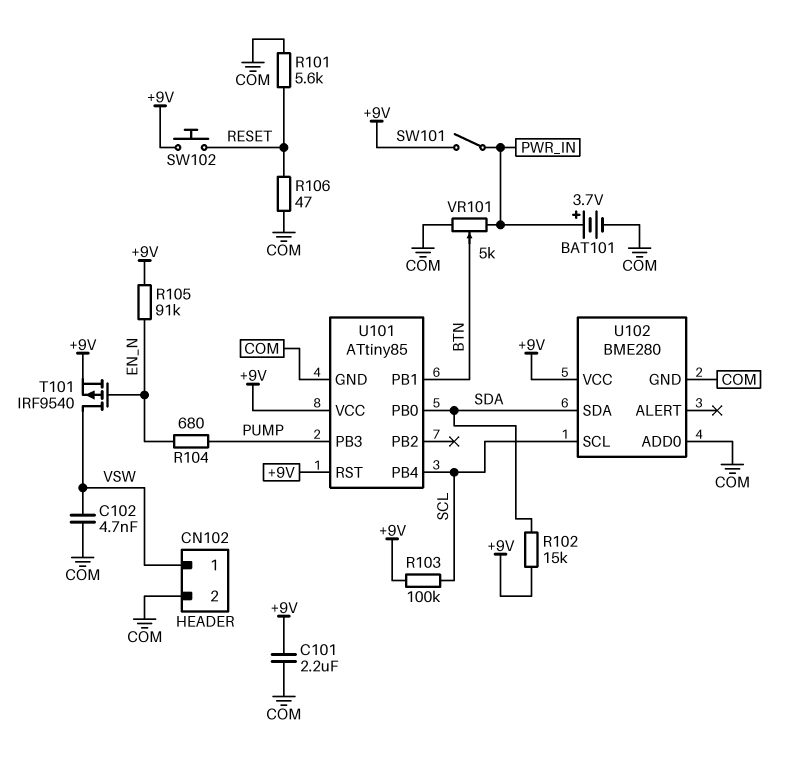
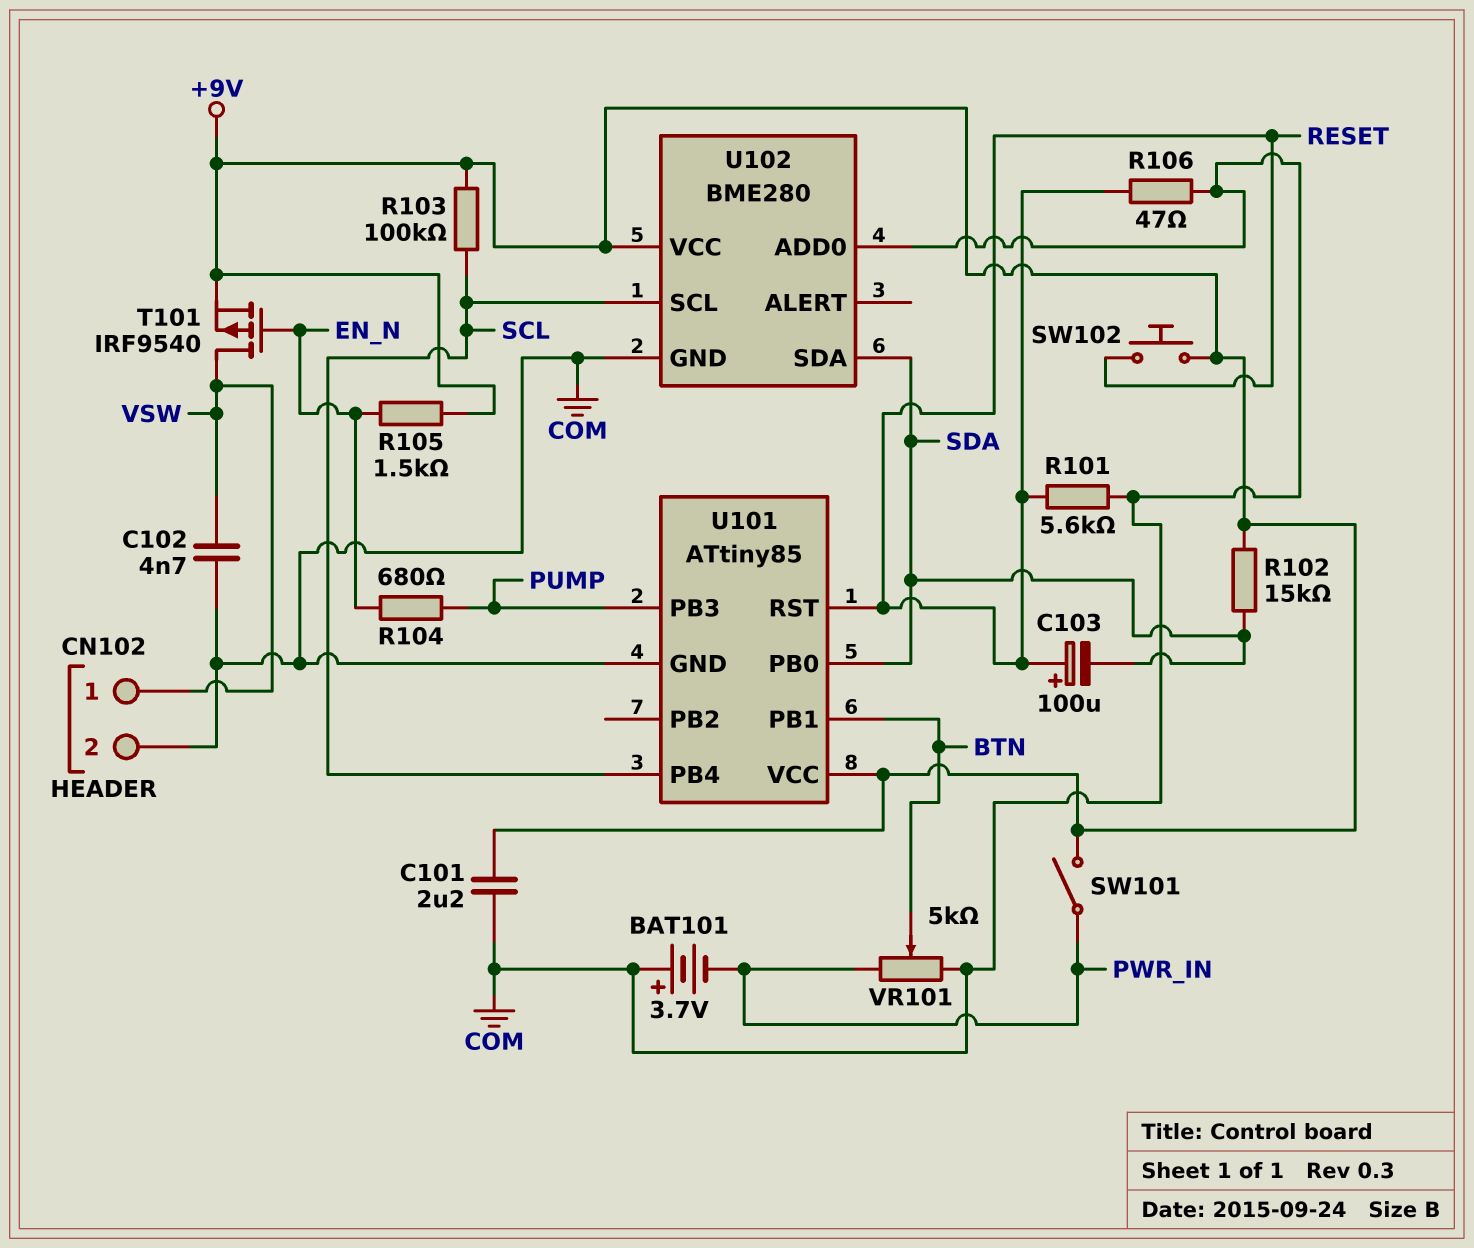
BAT101: 3.7V (plus PWR_IN, minus COM) -> 3.7V (plus COM, minus PWR_IN)
C103: none -> 100uF (plus RESET, minus SDA)
R105: 91k (+9V, EN_N) -> 1.5k (+9V, EN_N)
U101 pin RST: +9V -> RESET

